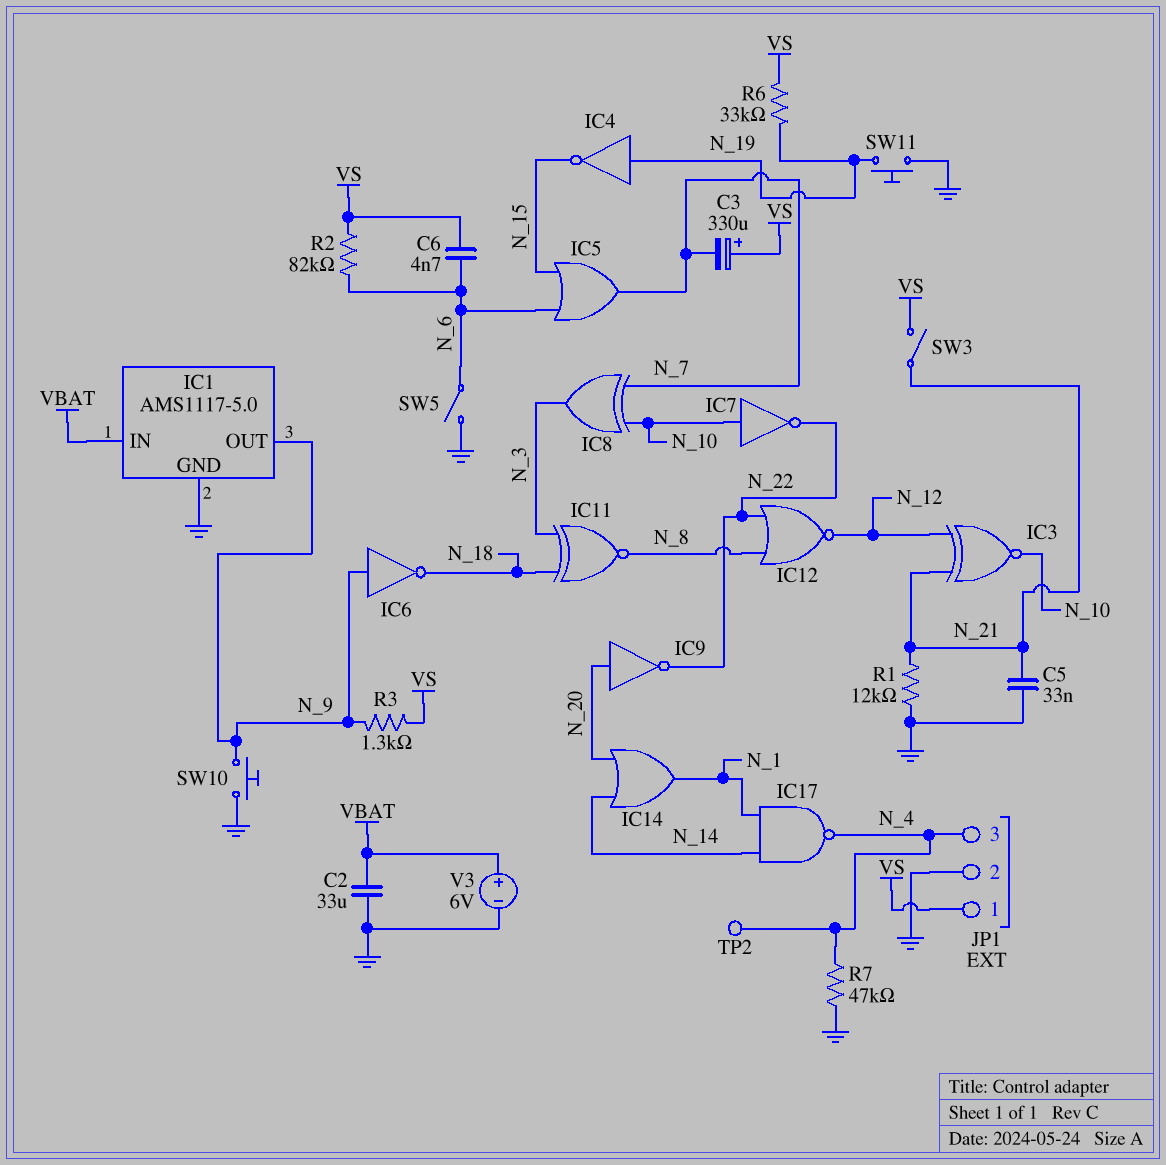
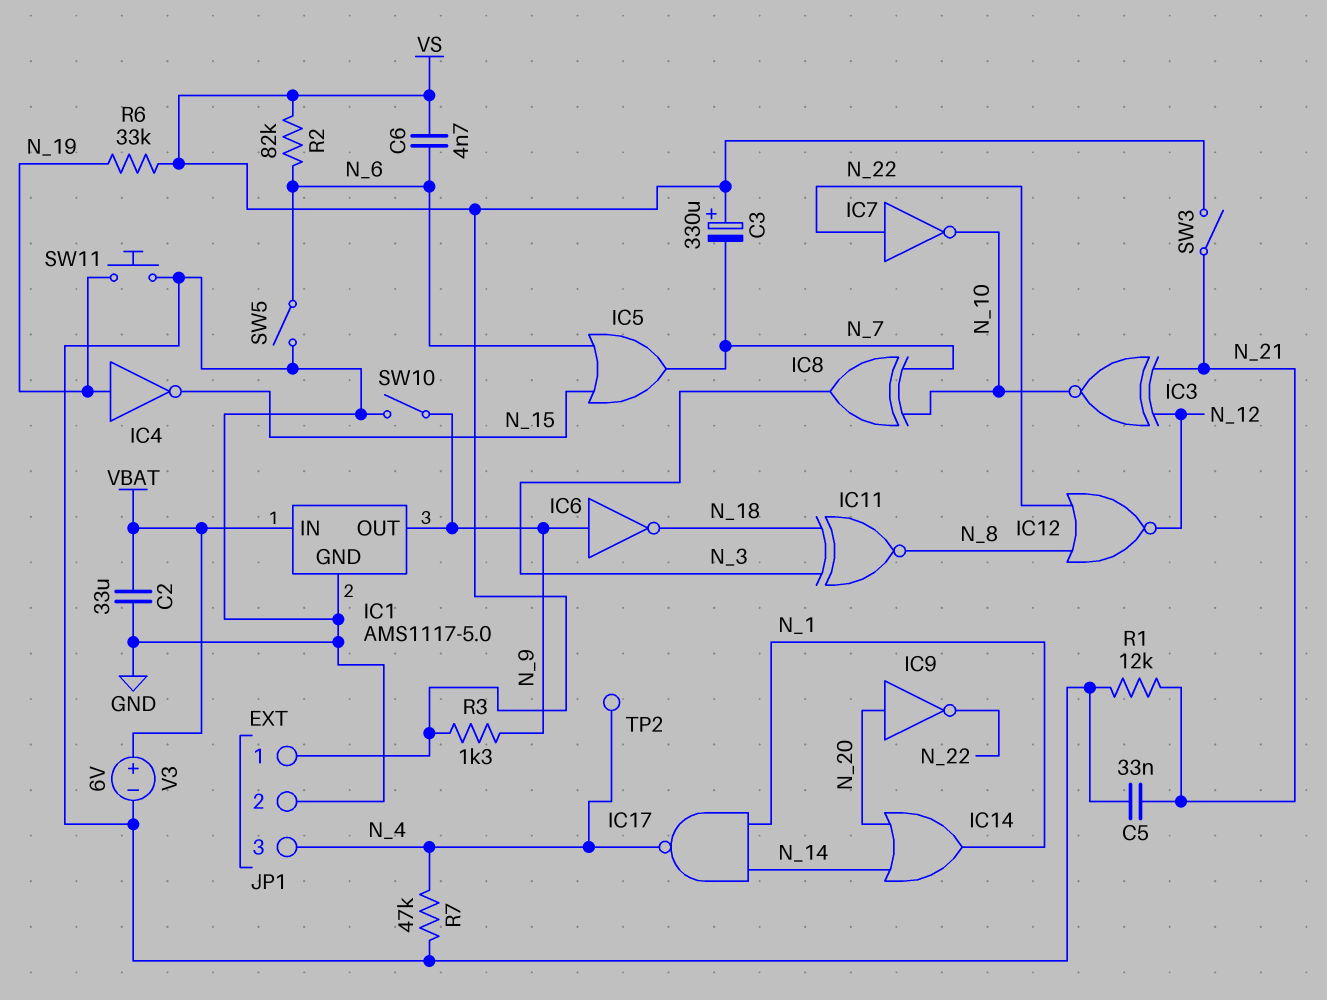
IC7: NOT (in N_10, out N_22) -> NOT (in N_22, out N_10)
SW10: button (GND, N_9) -> switch (GND, N_9)

